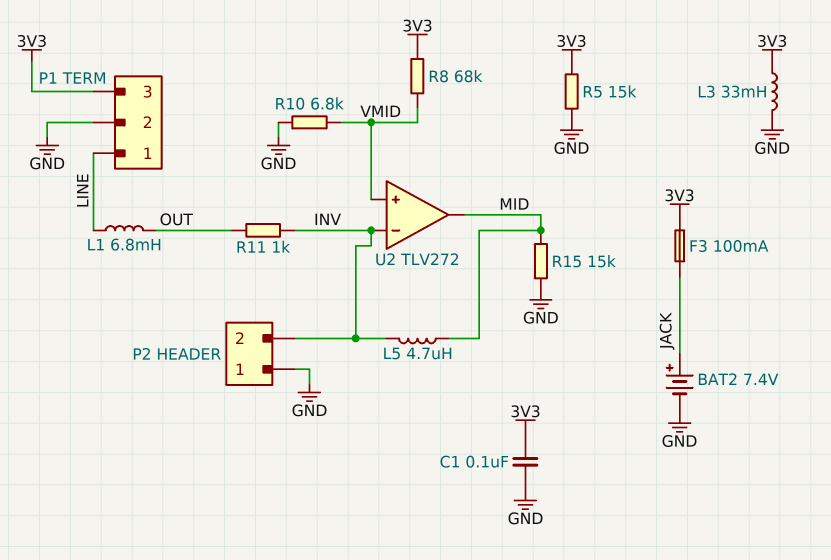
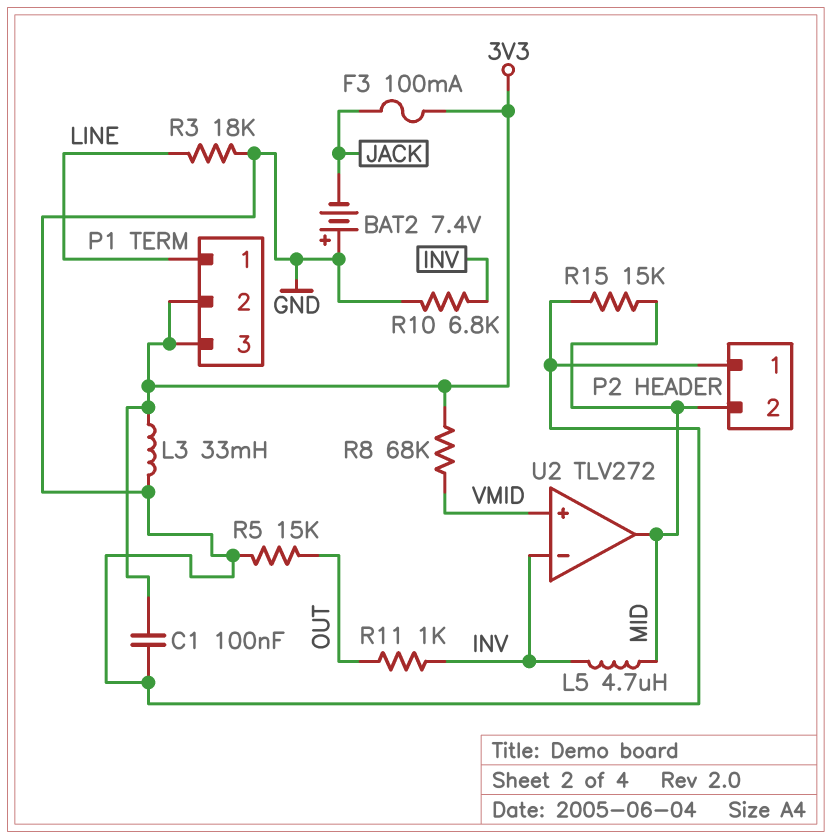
BAT2: 7.4V (plus JACK, minus GND) -> 7.4V (plus GND, minus JACK)
L1: 6.8mH (LINE, OUT) -> none
P1 pin 2: GND -> 3V3
P2 pin 2: INV -> MID
R3: none -> 18k (GND, LINE)
R5: 15k (3V3, GND) -> 15k (GND, OUT)
R10: 6.8k (GND, VMID) -> 6.8k (GND, INV)

